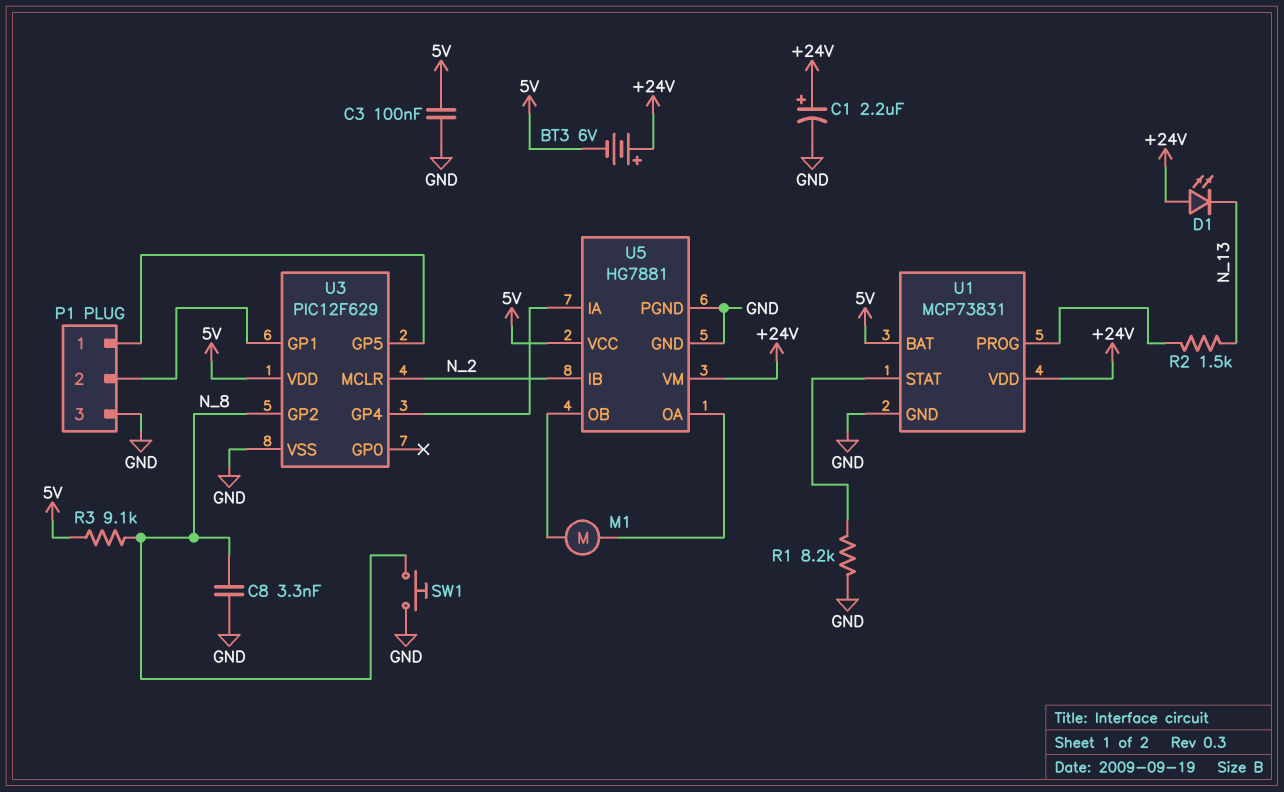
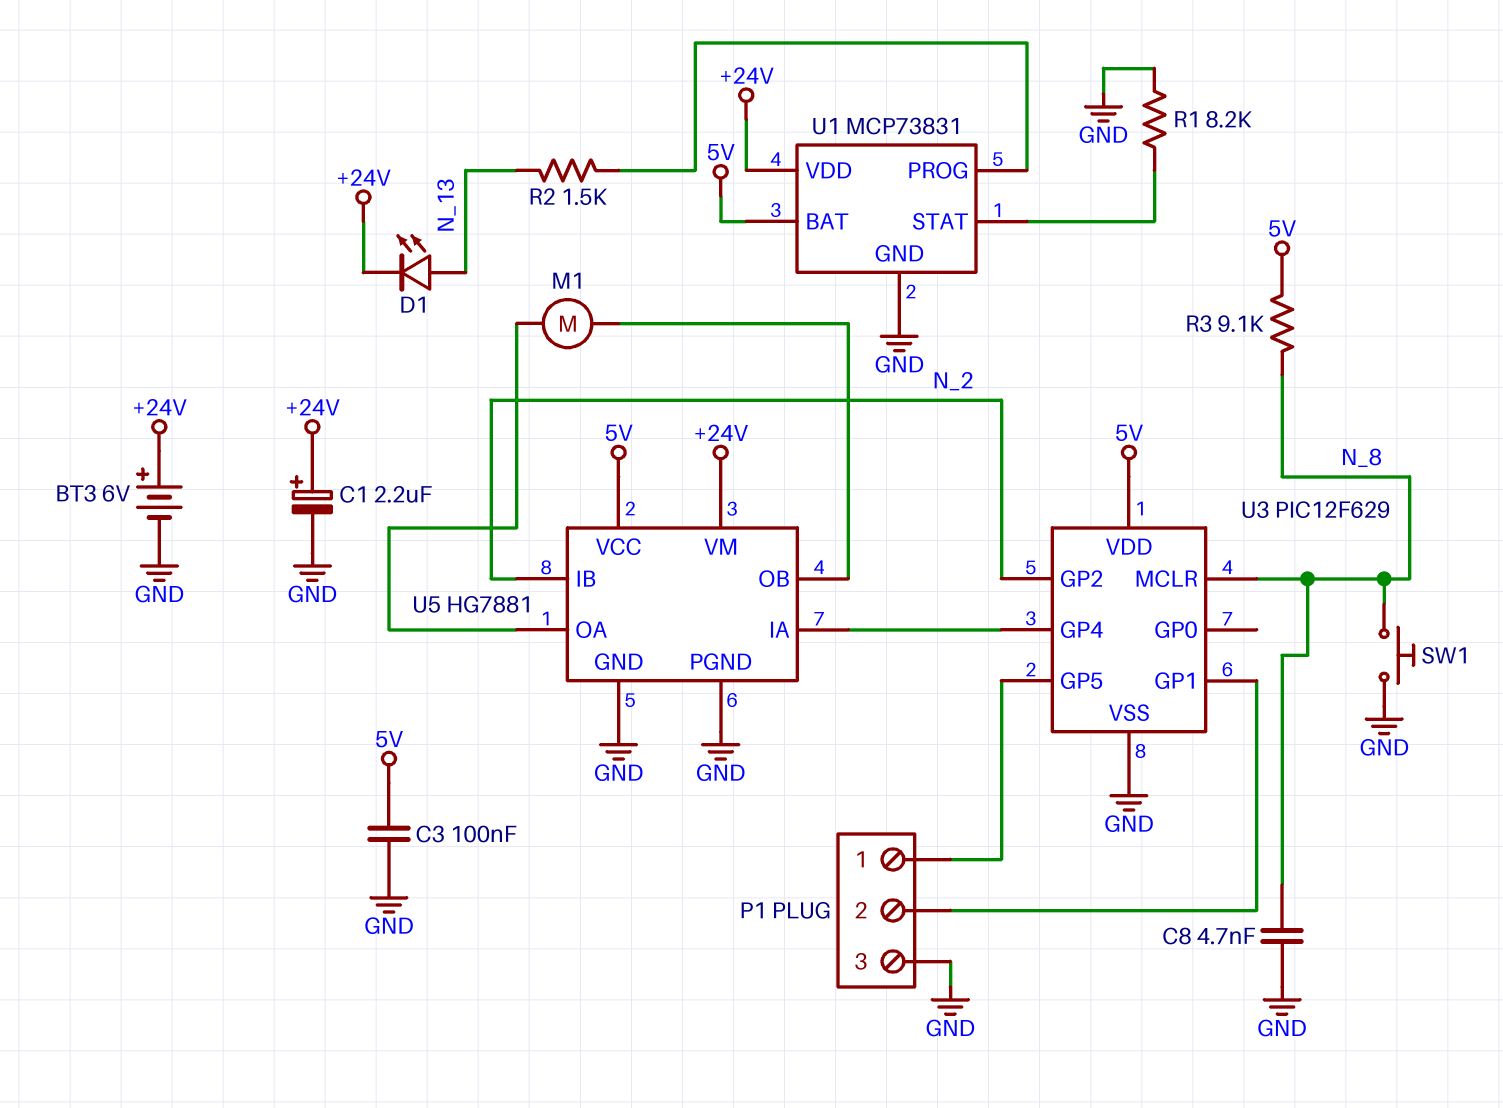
BT3: 6V (plus +24V, minus 5V) -> 6V (plus +24V, minus GND)
C8: 3.3nF (GND, N_8) -> 4.7nF (GND, N_8)
D1: LED (A +24V, K N_13) -> LED (A N_13, K +24V)
U3 pin GP2: N_8 -> N_2
U3 pin MCLR: N_2 -> N_8

